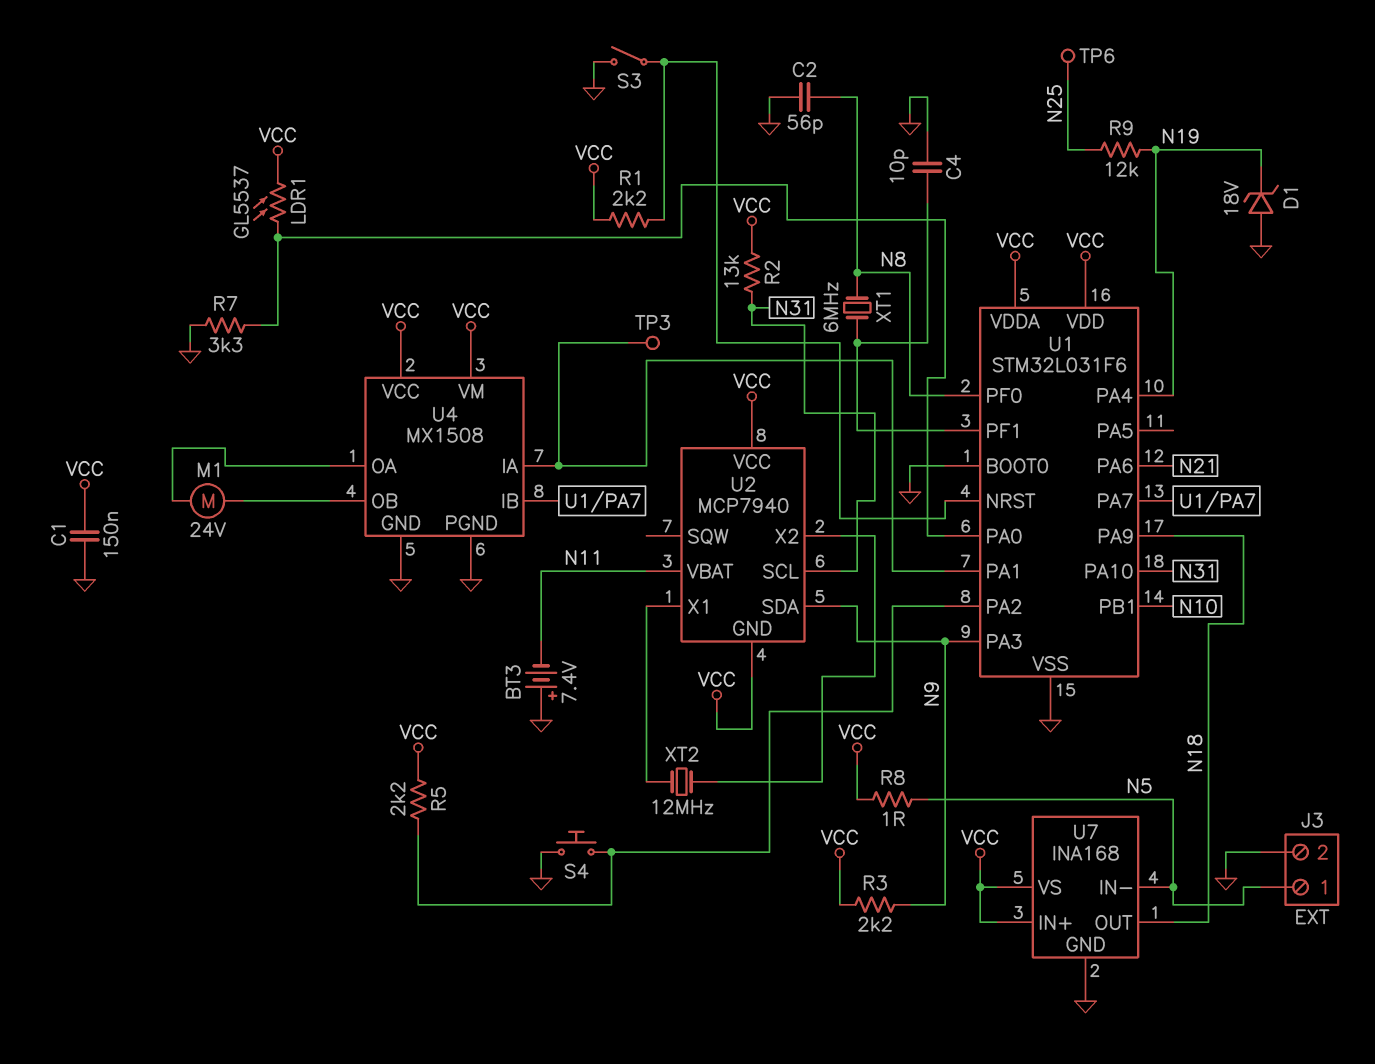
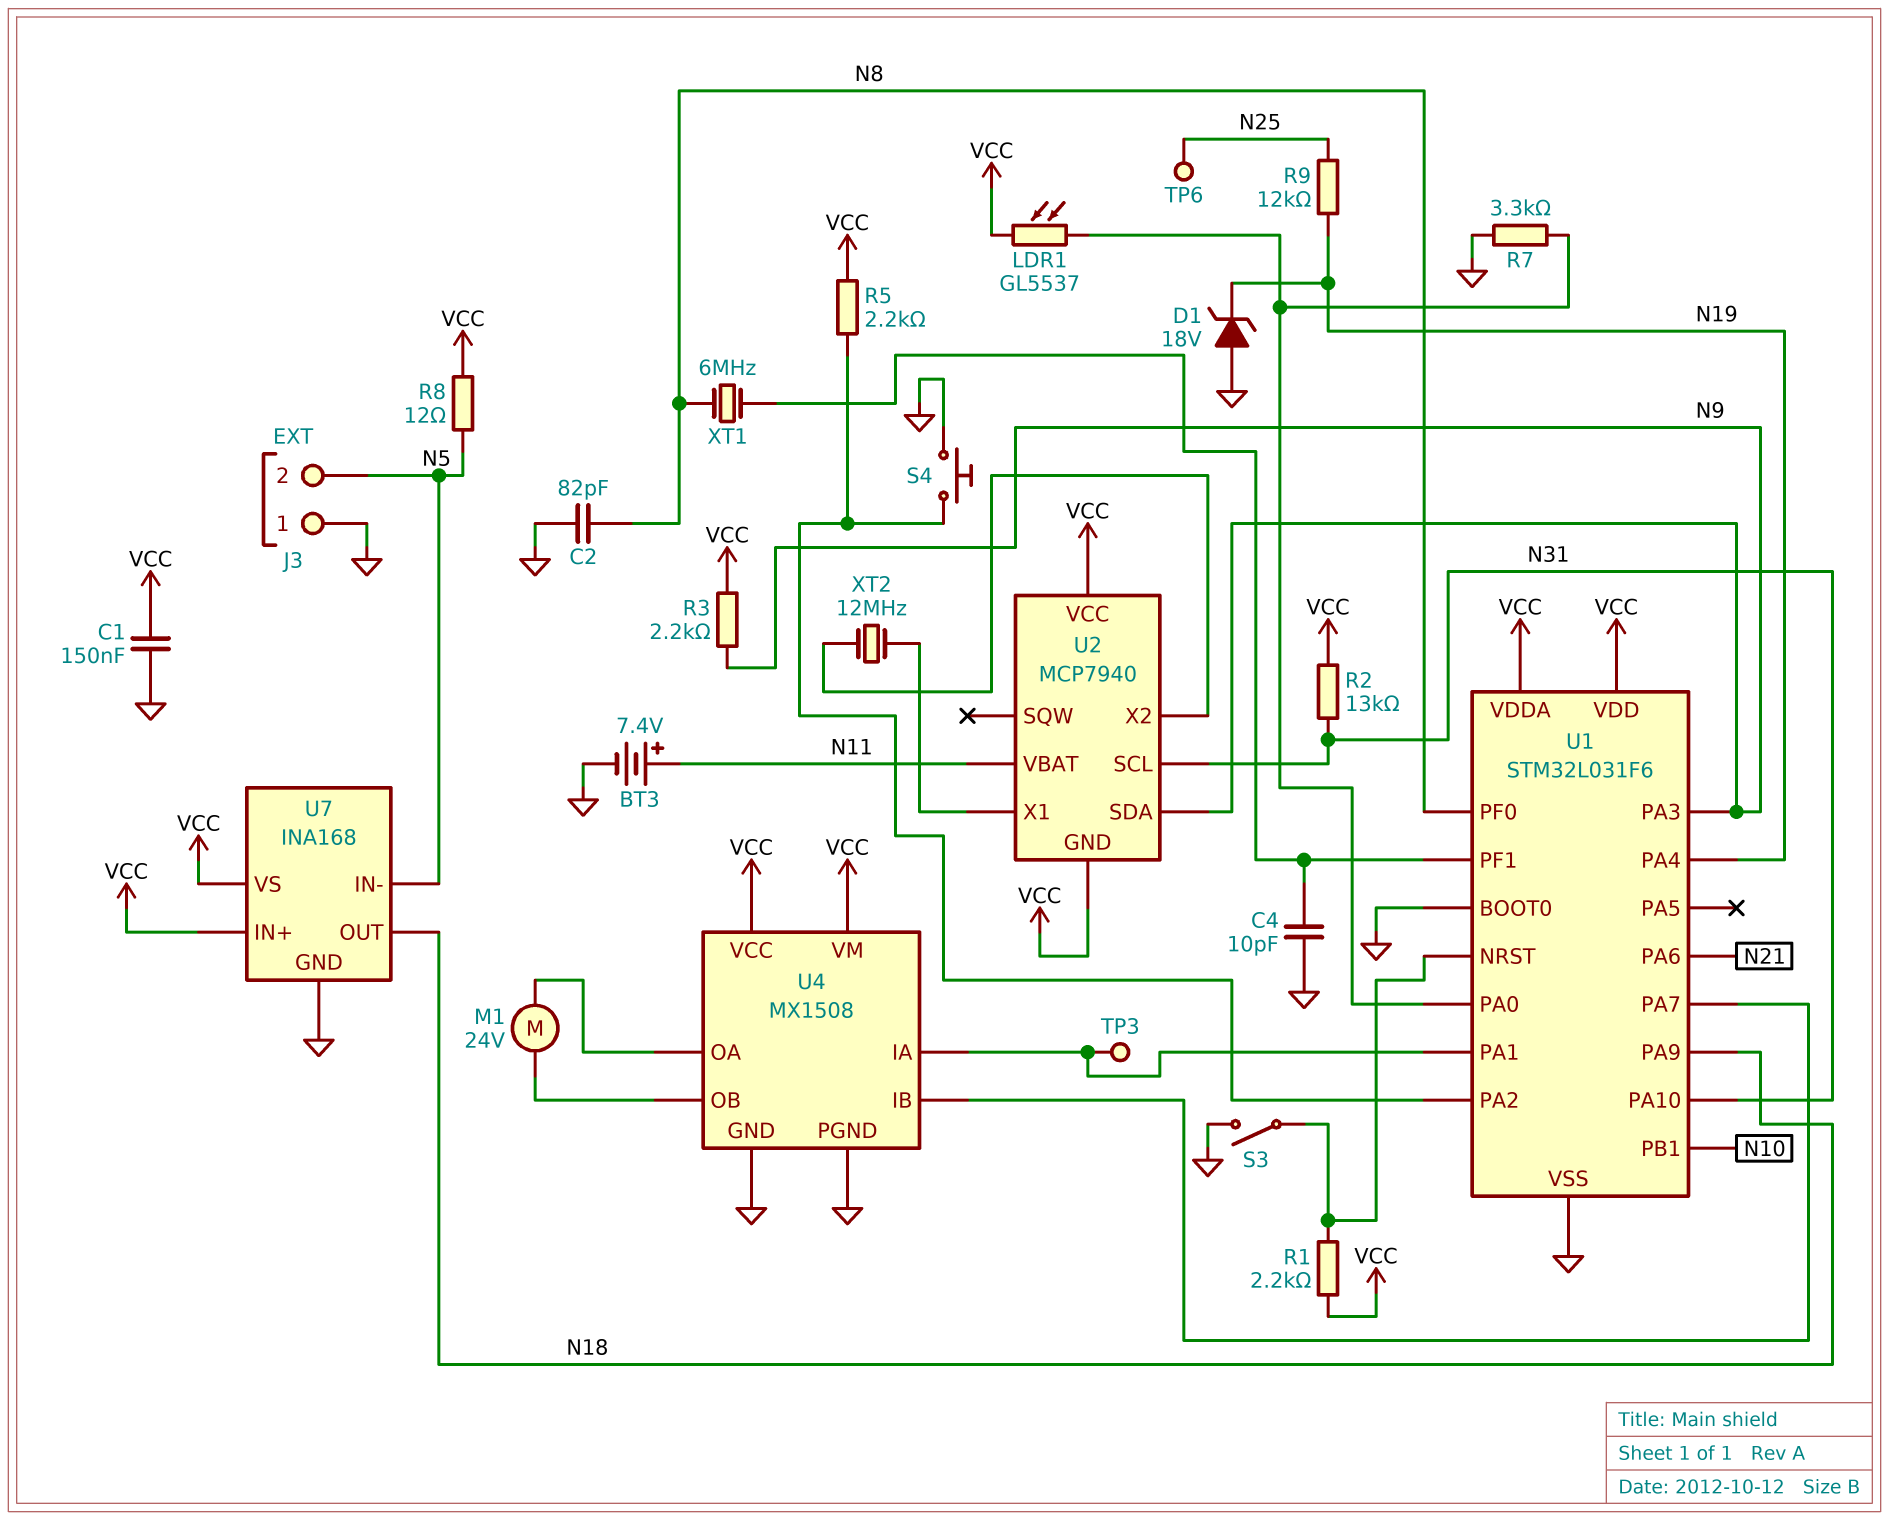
BT3: 7.4V (plus GND, minus N11) -> 7.4V (plus N11, minus GND)
C2: 56pF (GND, N8) -> 82pF (GND, N8)
J3 pin 1: N5 -> GND
J3 pin 2: GND -> N5
R8: 1 (N5, VCC) -> 12 (N5, VCC)

